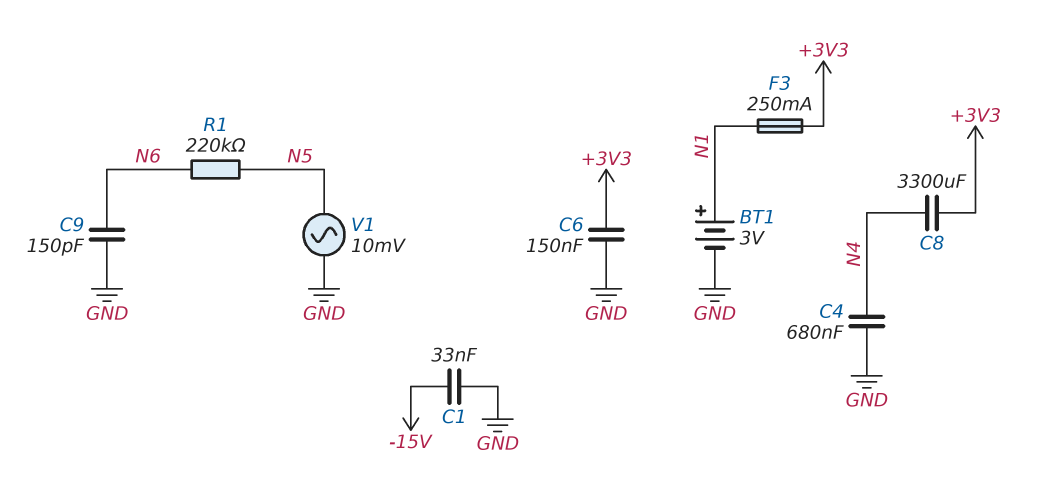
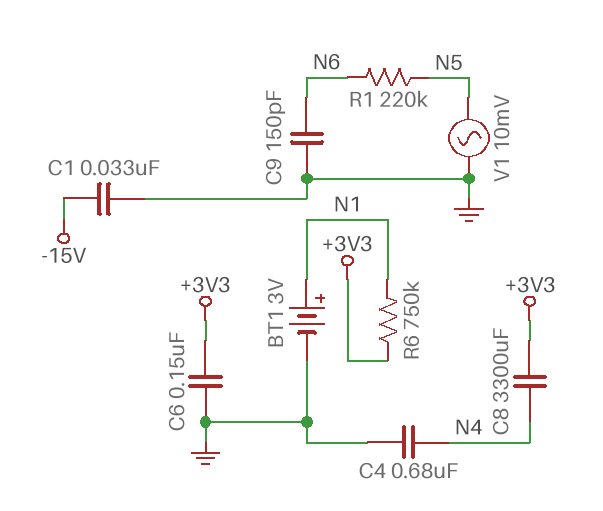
F3: 250mA (+3V3, N1) -> none
R6: none -> 750k (+3V3, N1)

